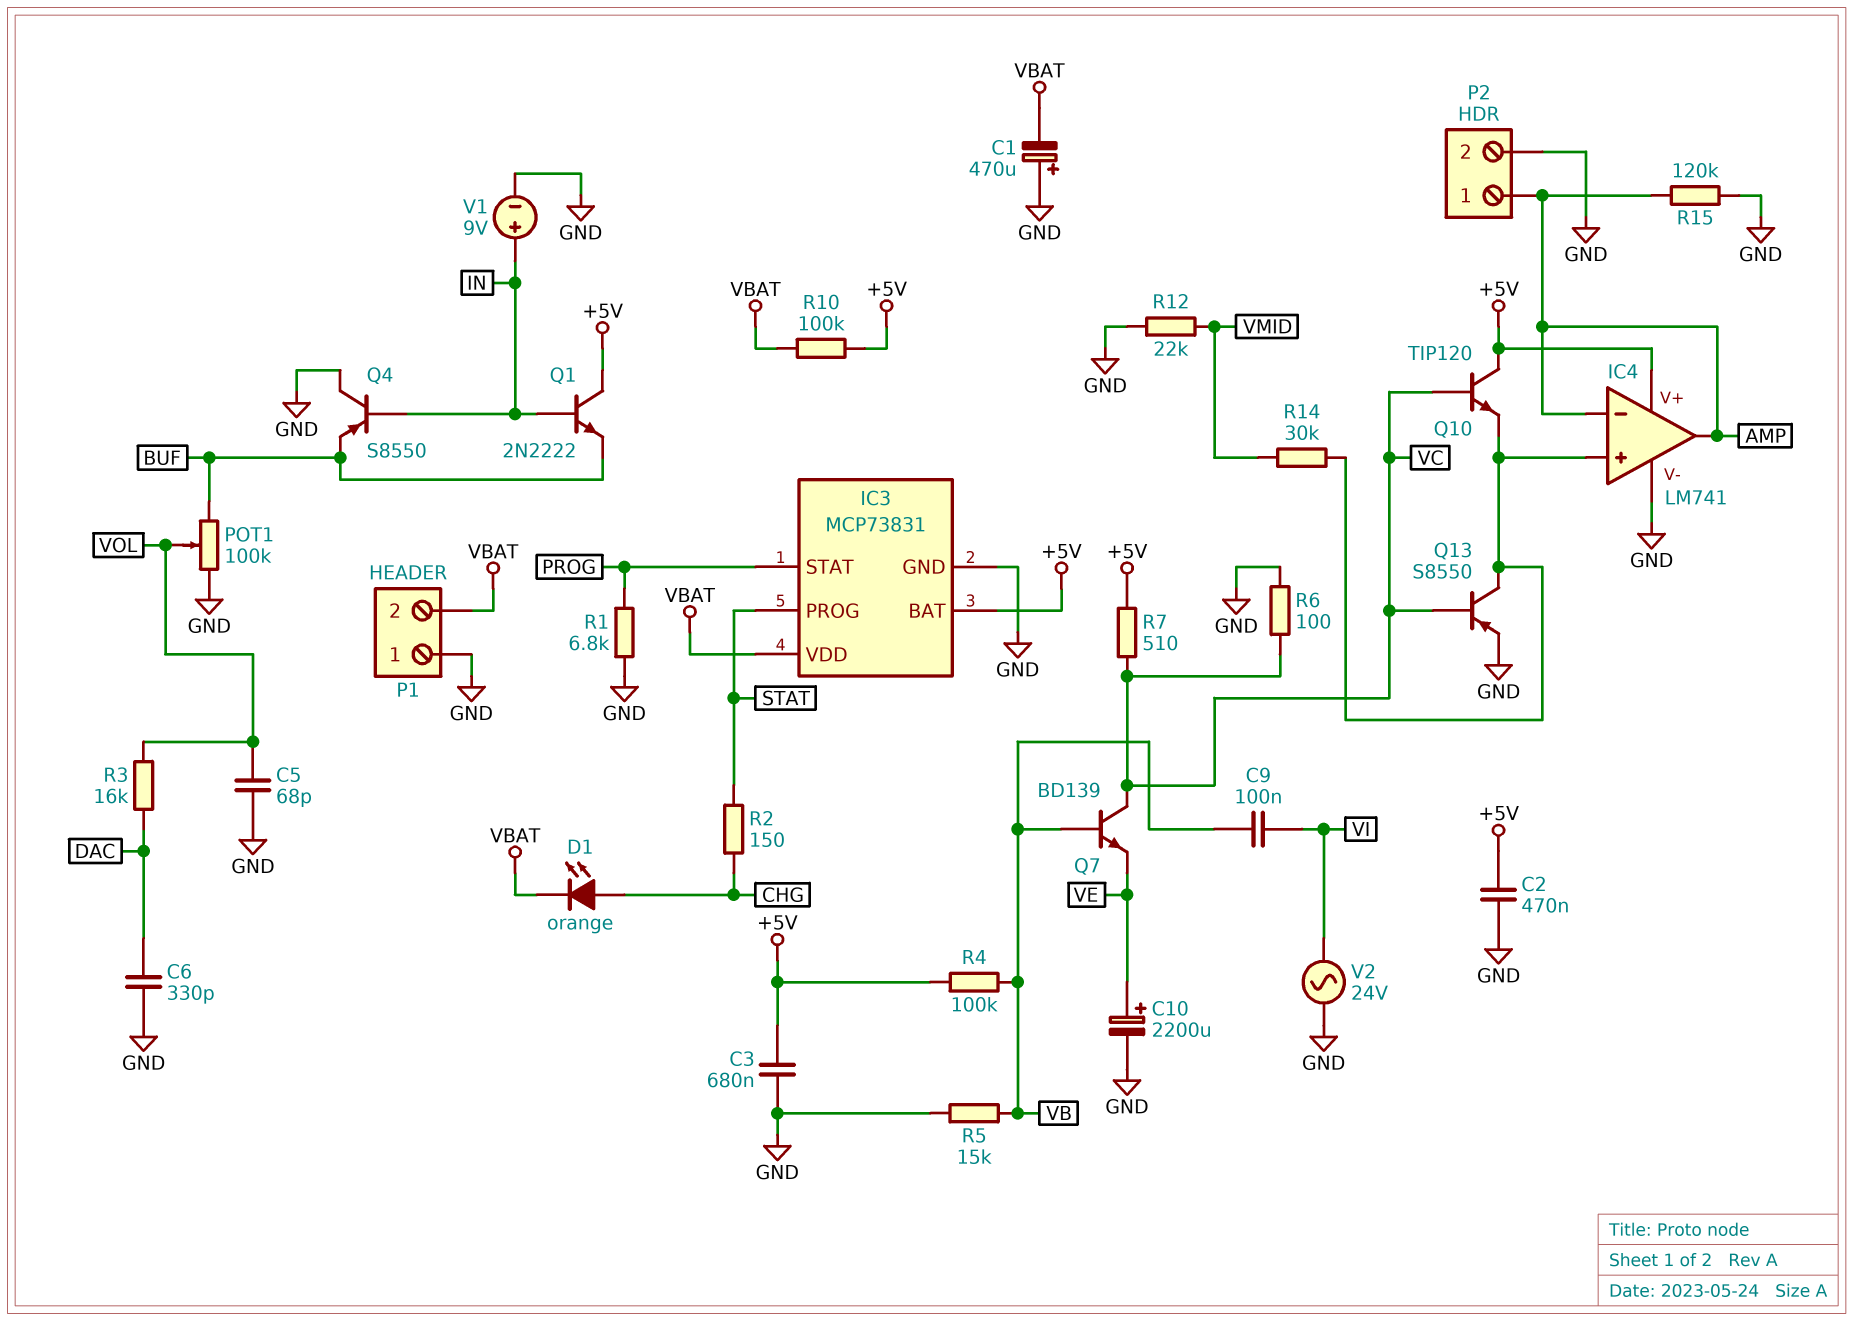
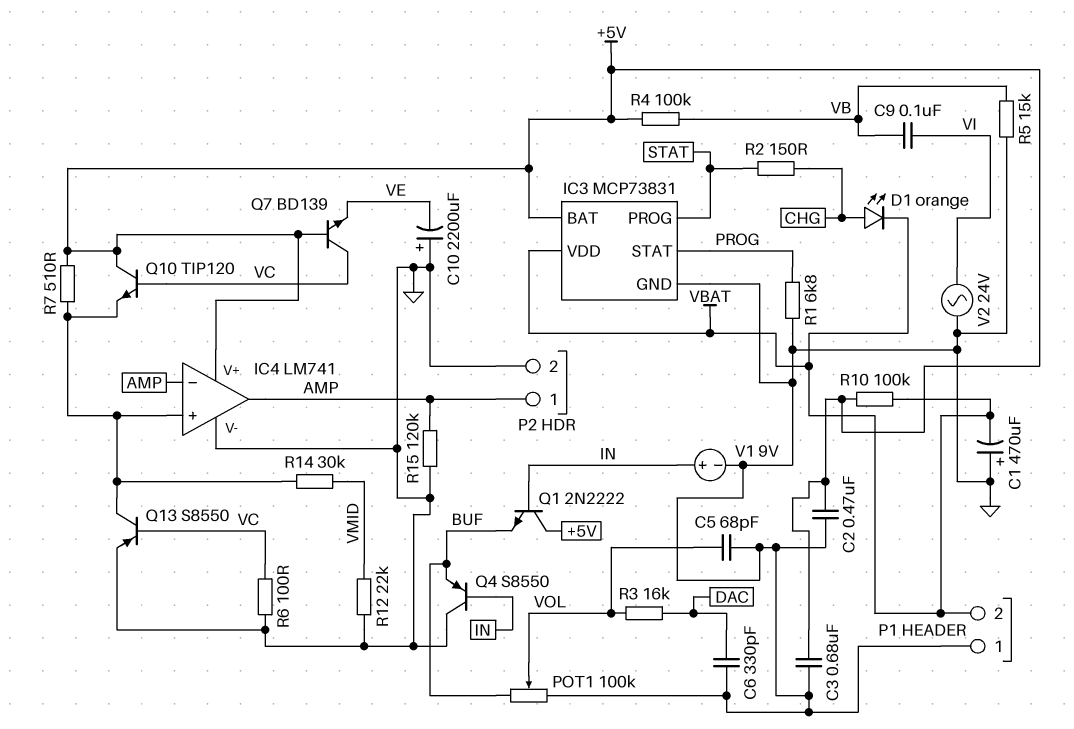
C10: 2200uF (plus VE, minus GND) -> 2200uF (plus GND, minus VE)
Q7: NPN BD139 (B VB, C VC, E VE) -> NPN BD139 (B +5V, C VC, E VE)
R7: 510 (+5V, VC) -> 510 (+5V, IC4/in+)

